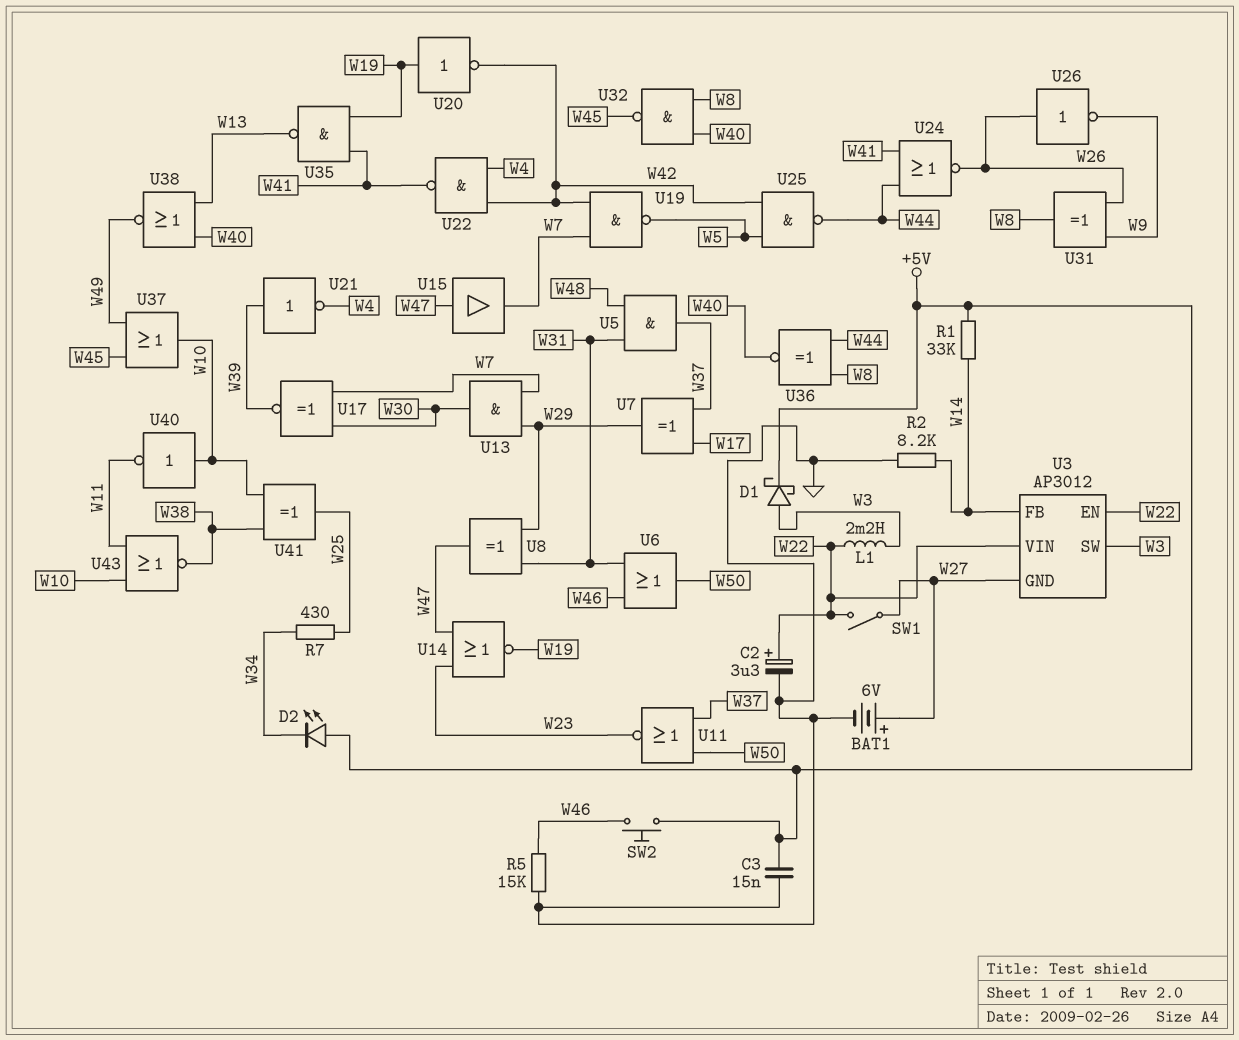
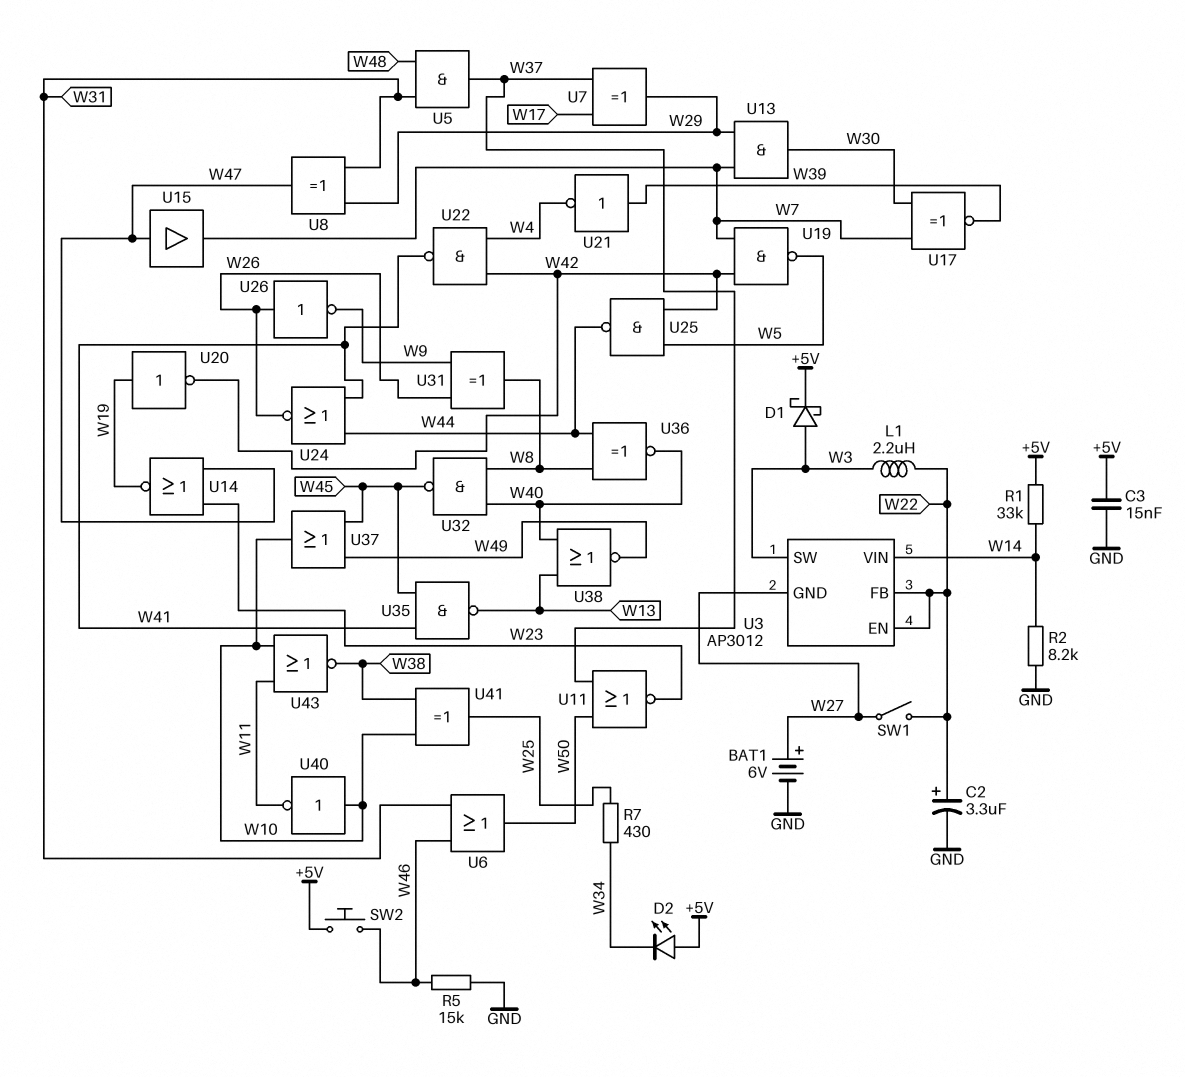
L1: 2.2mH (W3, W22) -> 2.2uH (W3, W22)
U3 pin FB: W14 -> W22
U3 pin VIN: W22 -> W14
U35: NAND (in W19, in W41, out W13) -> NAND (in W41, in W45, out W13)

